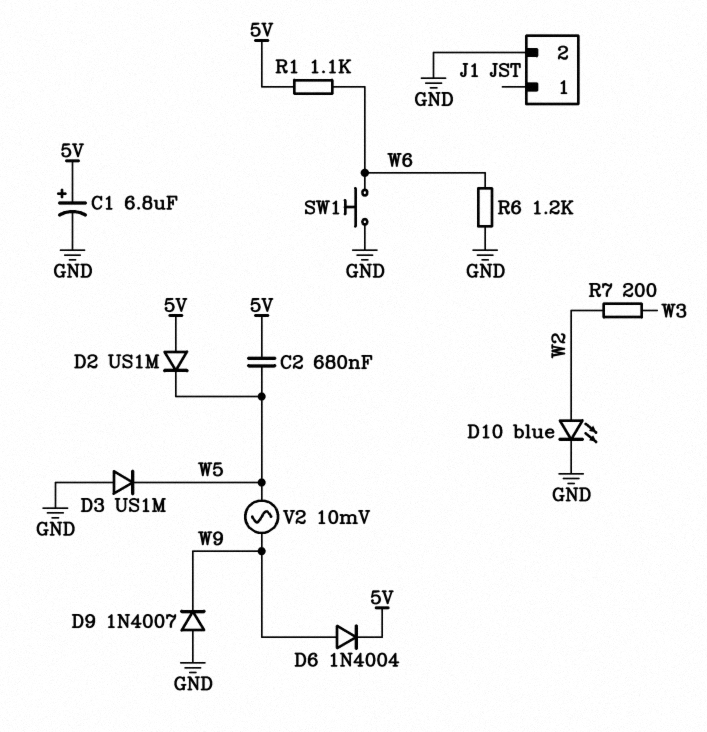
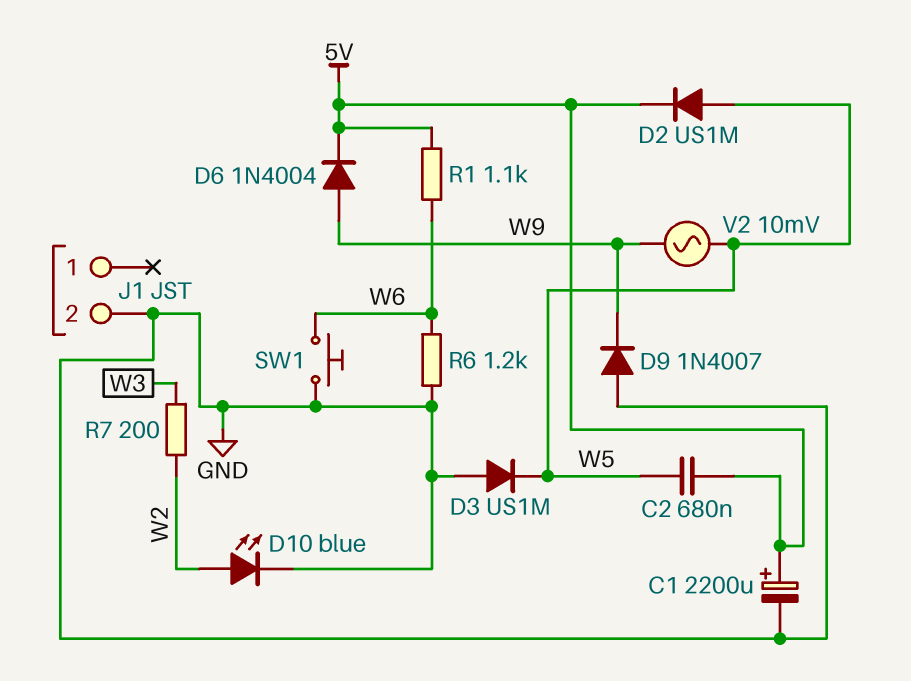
C1: 6.8uF (plus 5V, minus GND) -> 2200uF (plus 5V, minus GND)
D2: diode US1M (A 5V, K W5) -> diode US1M (A W5, K 5V)

